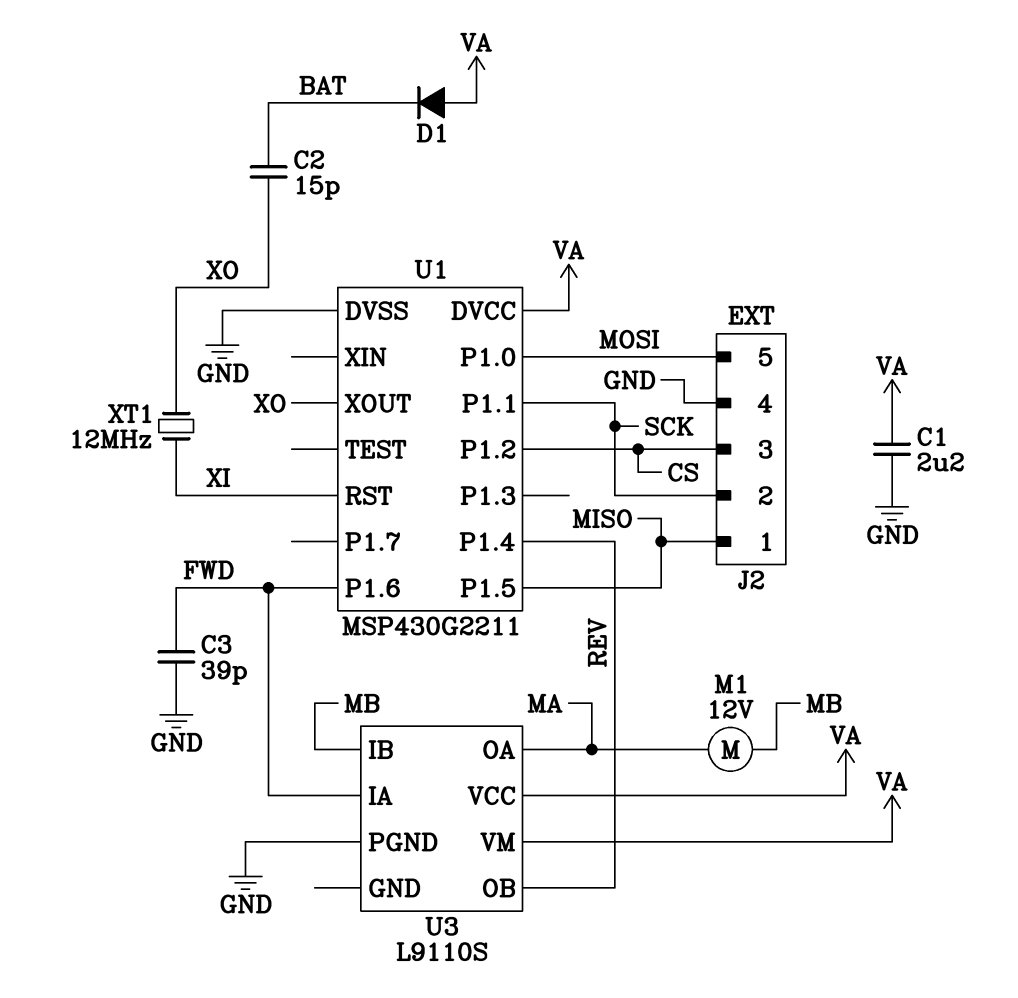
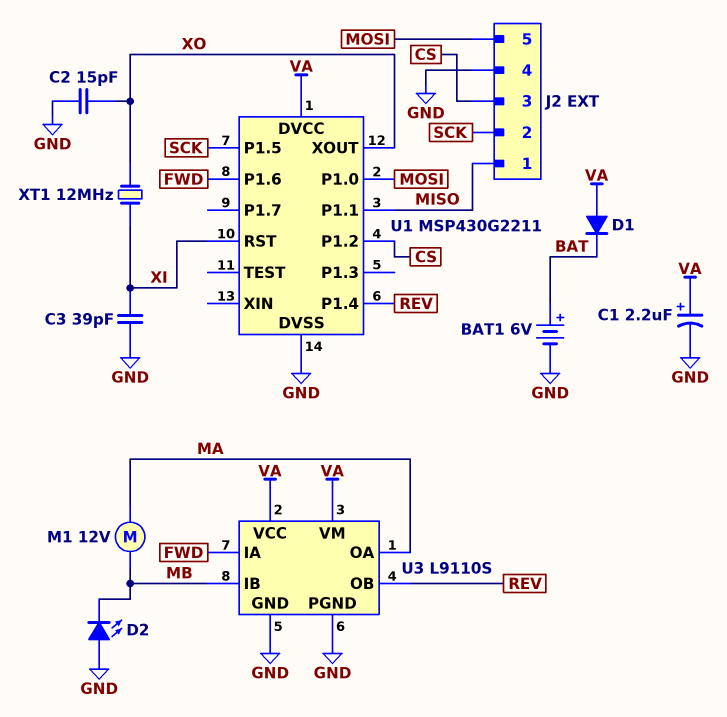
BAT1: none -> 6V (plus BAT, minus GND)
C1: 2.2uF (GND, VA) -> 2.2uF (plus VA, minus GND)
C2: 15pF (BAT, XO) -> 15pF (GND, XO)
C3: 39pF (FWD, GND) -> 39pF (GND, XI)
D2: none -> LED (A GND, K MB)
U1 pin P1.1: SCK -> MISO
U1 pin P1.5: MISO -> SCK
U3 pin GND: none -> GND

